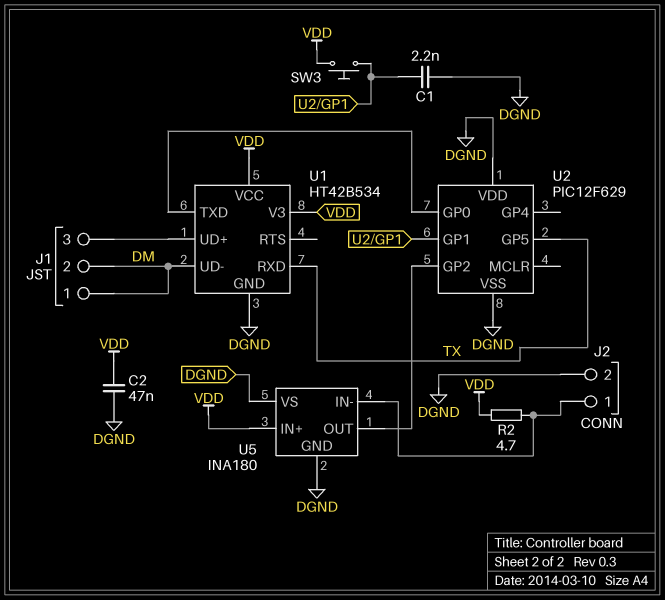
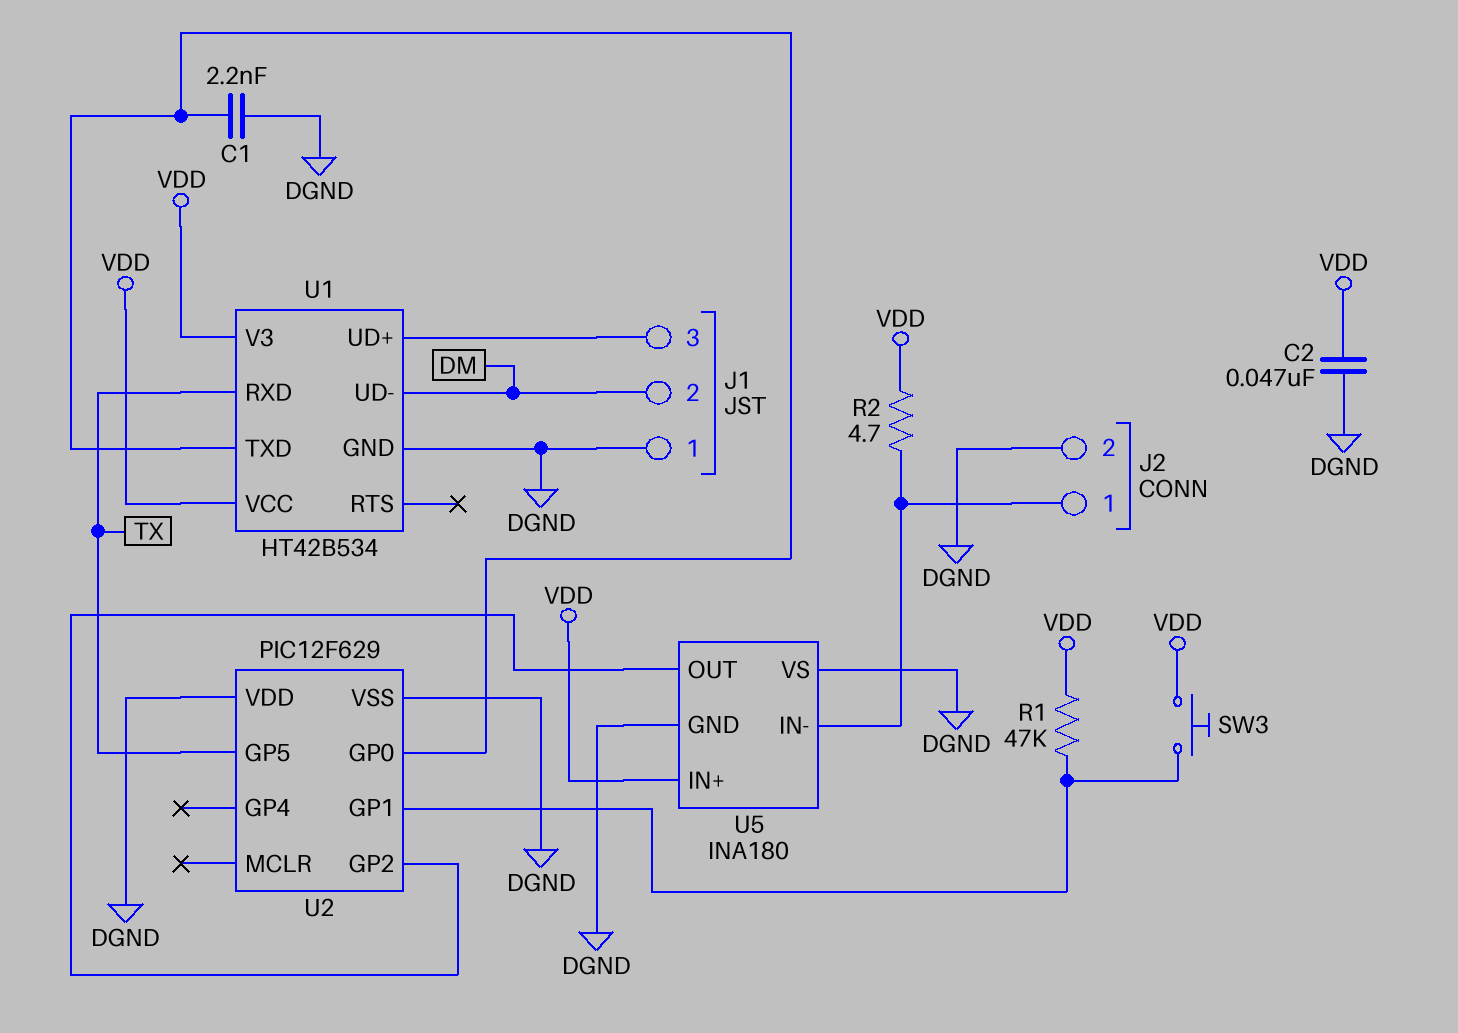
C1: 2.2nF (DGND, U2/GP1) -> 2.2nF (DGND, U1/TXD)
J1 pin 1: DM -> DGND
R1: none -> 47k (U2/GP1, VDD)

